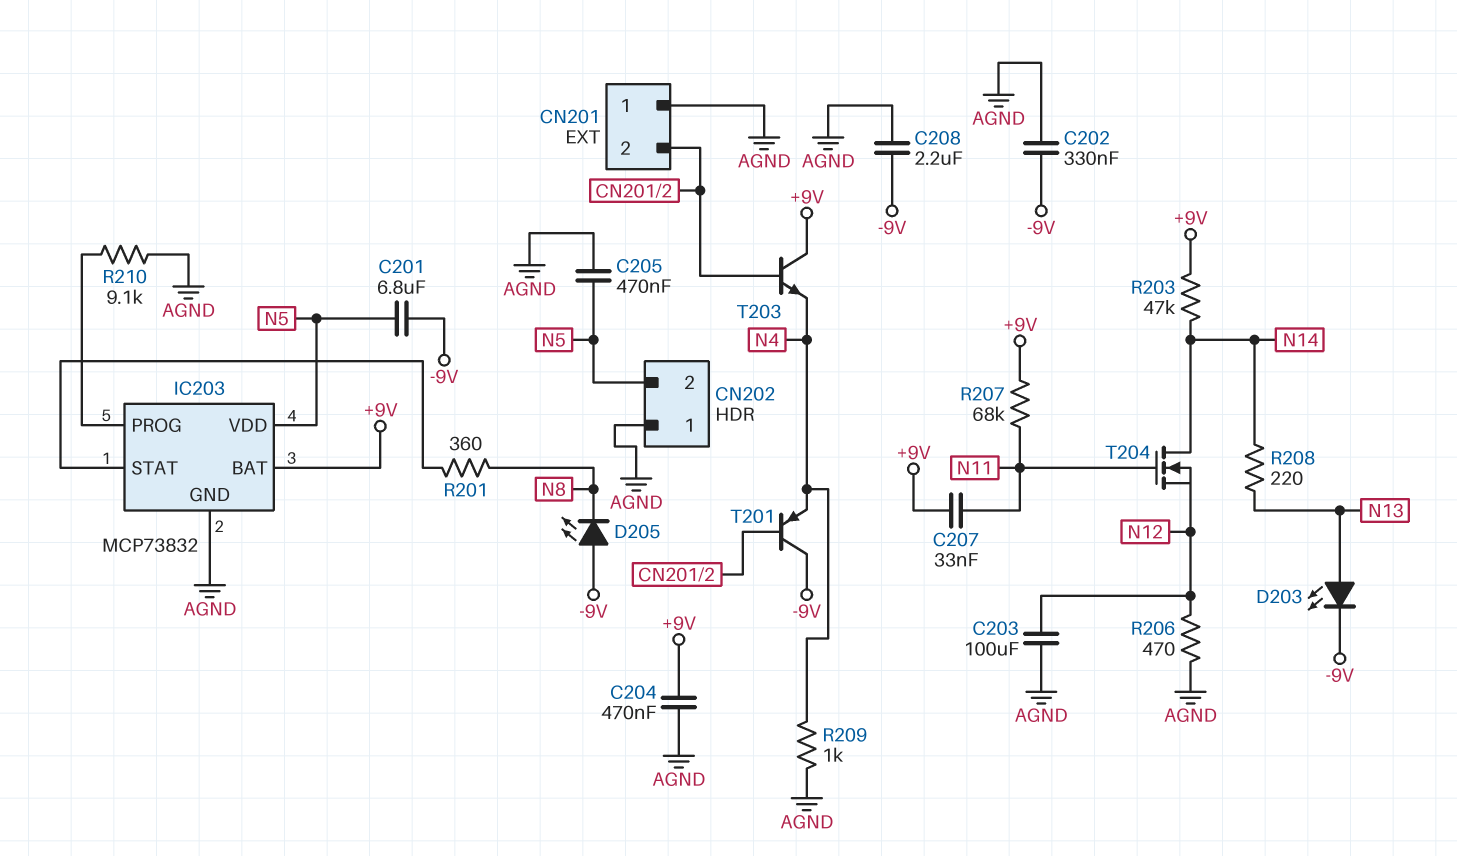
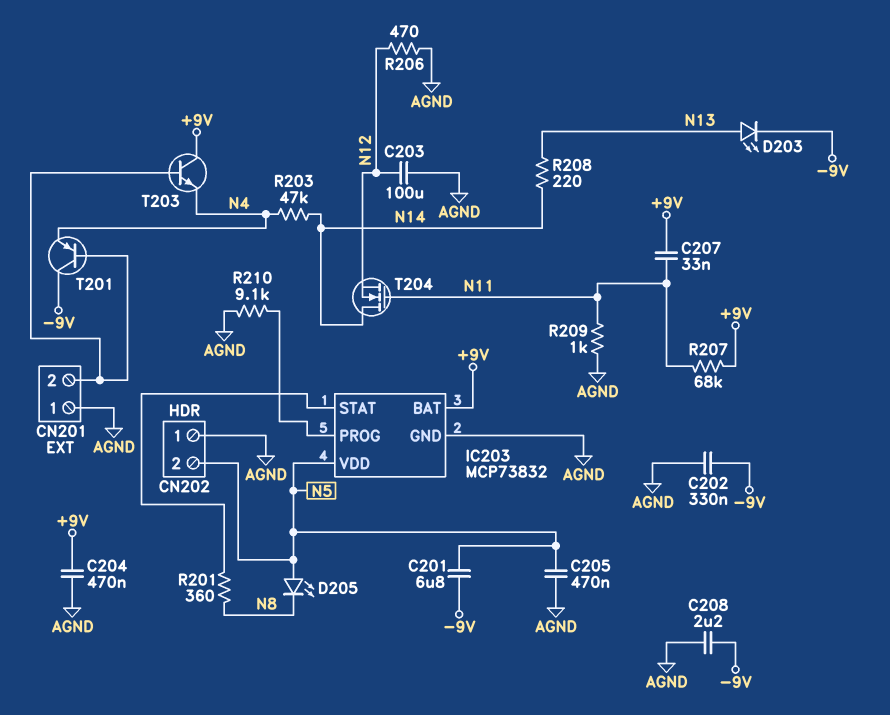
D205: LED (A -9V, K N8) -> LED (A N5, K N8)
R203: 47k (+9V, N14) -> 47k (N4, N14)
R209: 1k (AGND, N4) -> 1k (AGND, N11)

